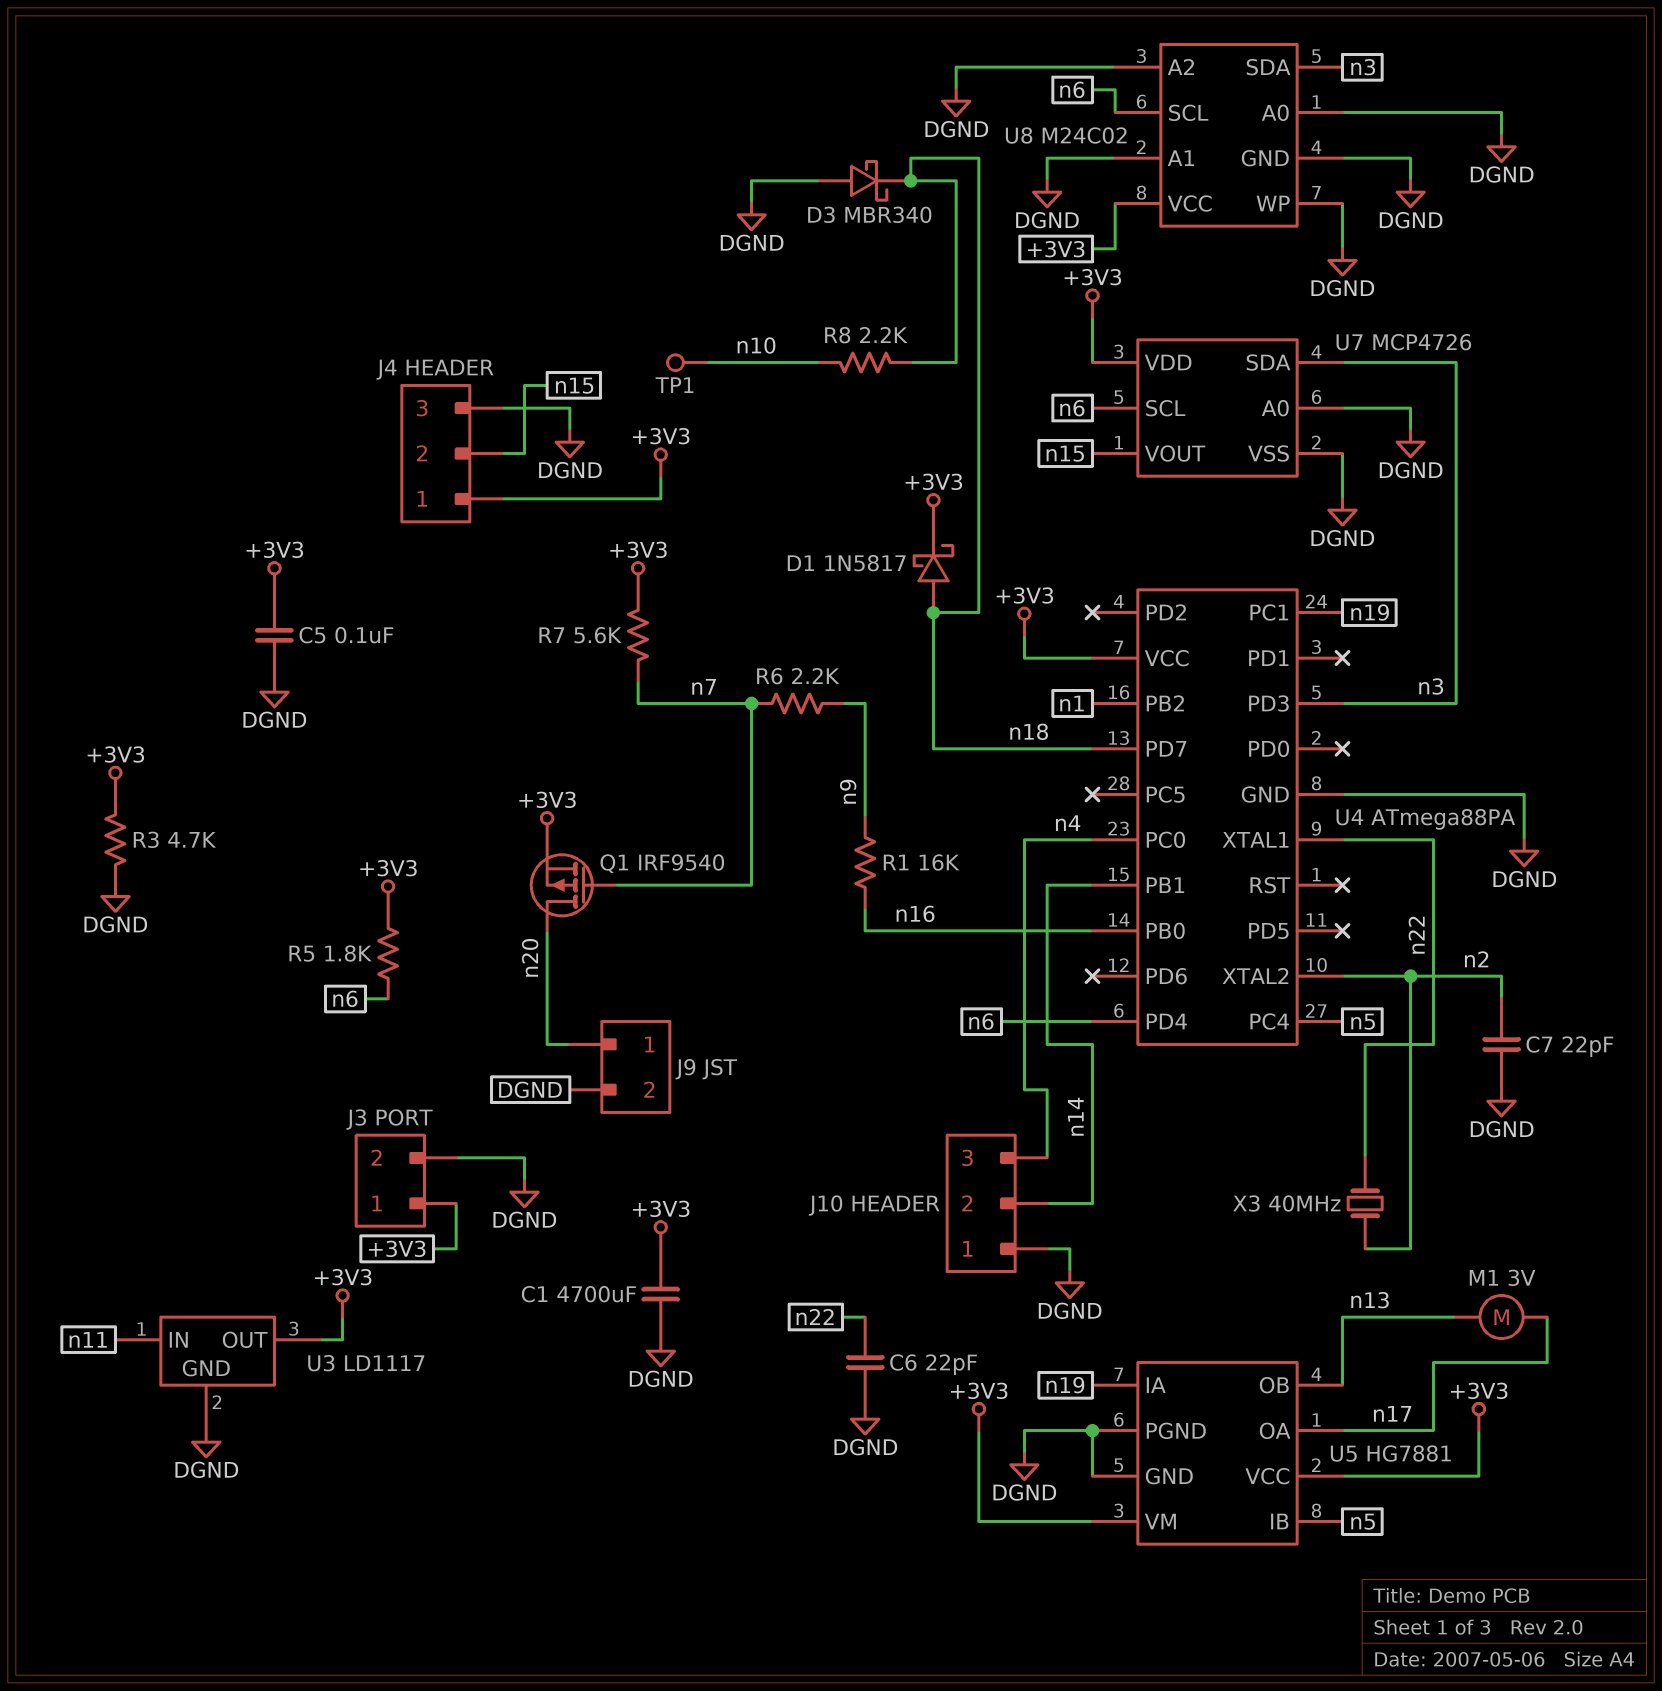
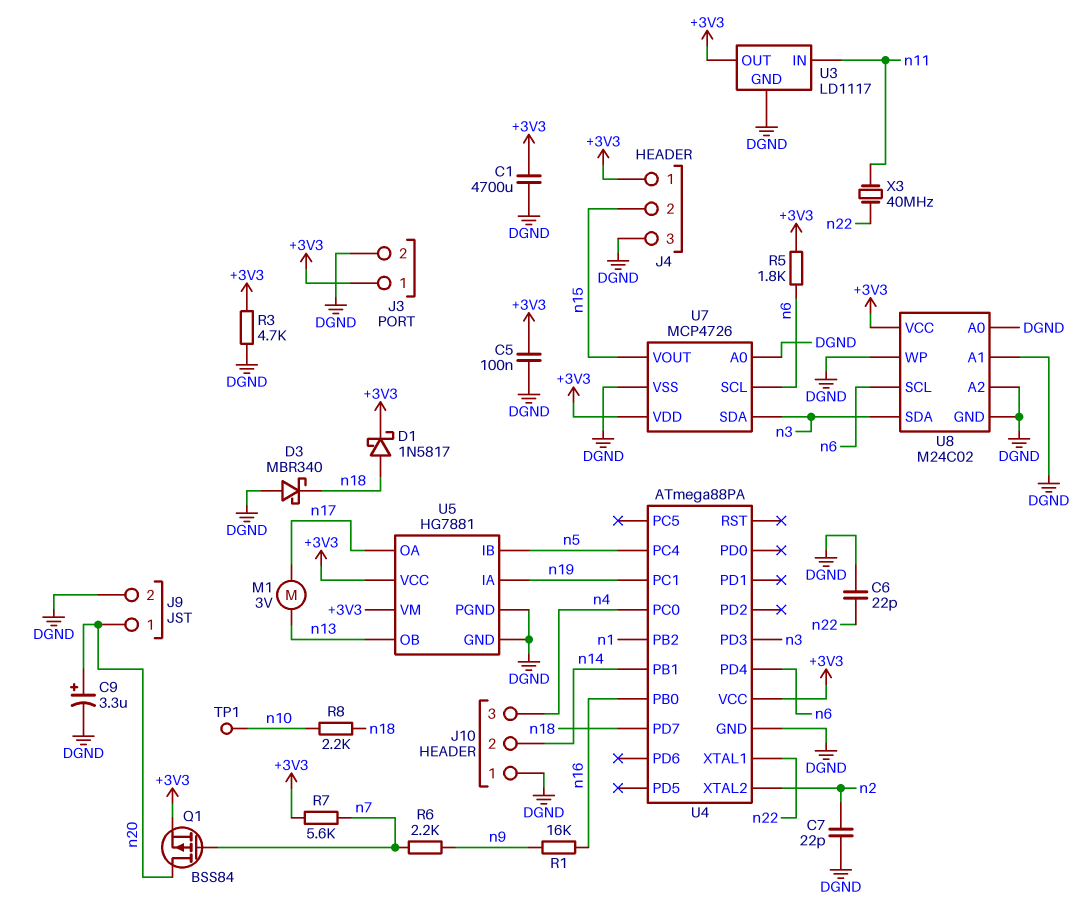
C9: none -> 3.3uF (plus n20, minus DGND)
Q1: PMOS IRF9540 (G n7, D n20, S +3V3) -> PMOS BSS84 (G n7, D n20, S +3V3)
X3: 40MHz (n2, n22) -> 40MHz (n11, n22)

